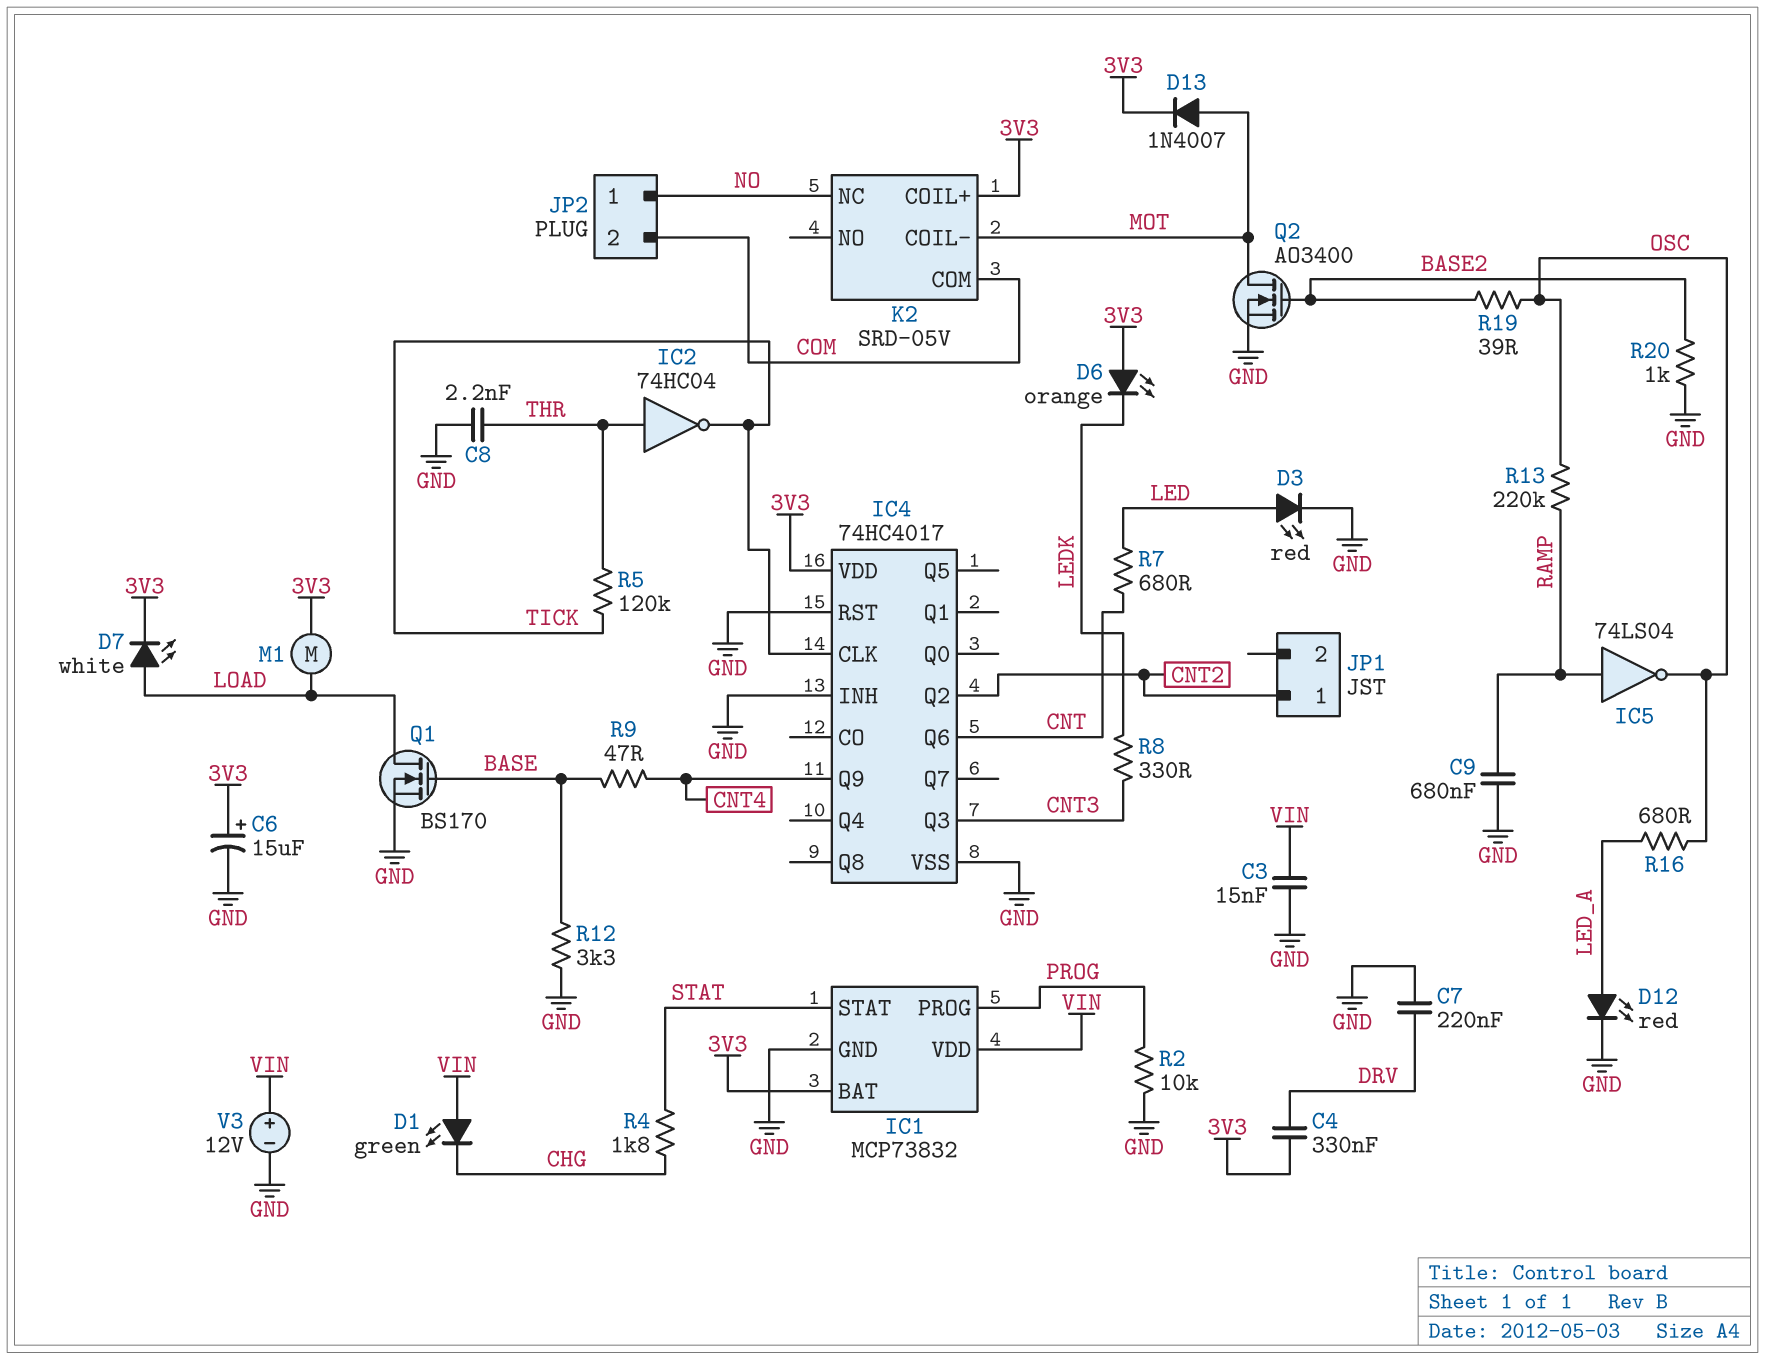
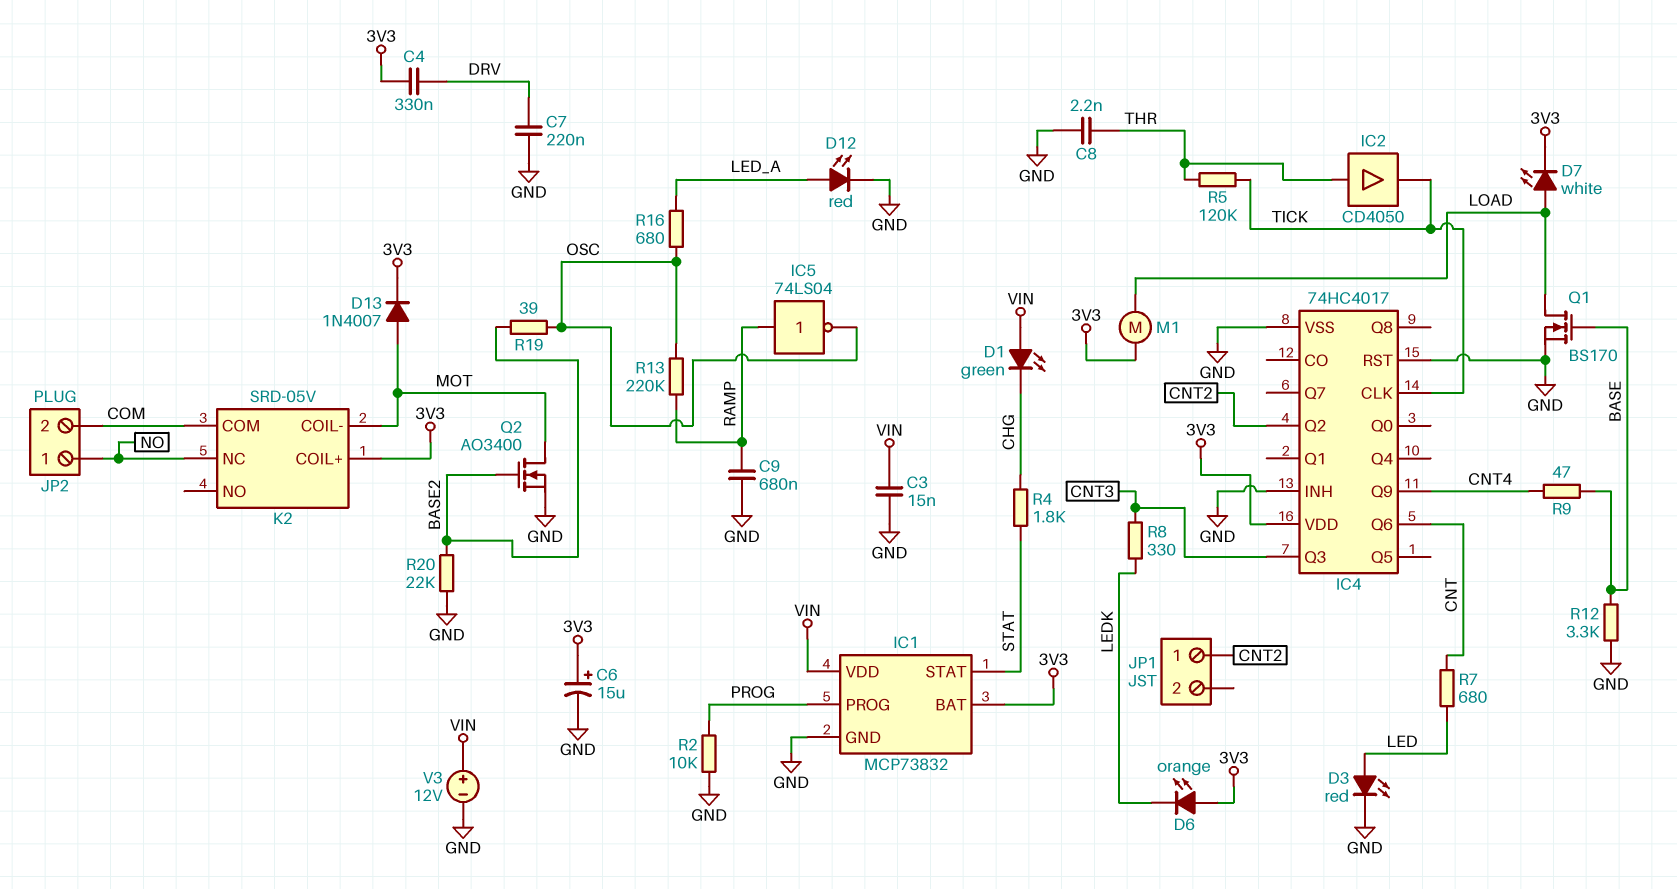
IC2: NOT 74HC04 (in THR, out TICK) -> buffer CD4050 (in THR, out TICK)
R20: 1k (BASE2, GND) -> 22k (BASE2, GND)

